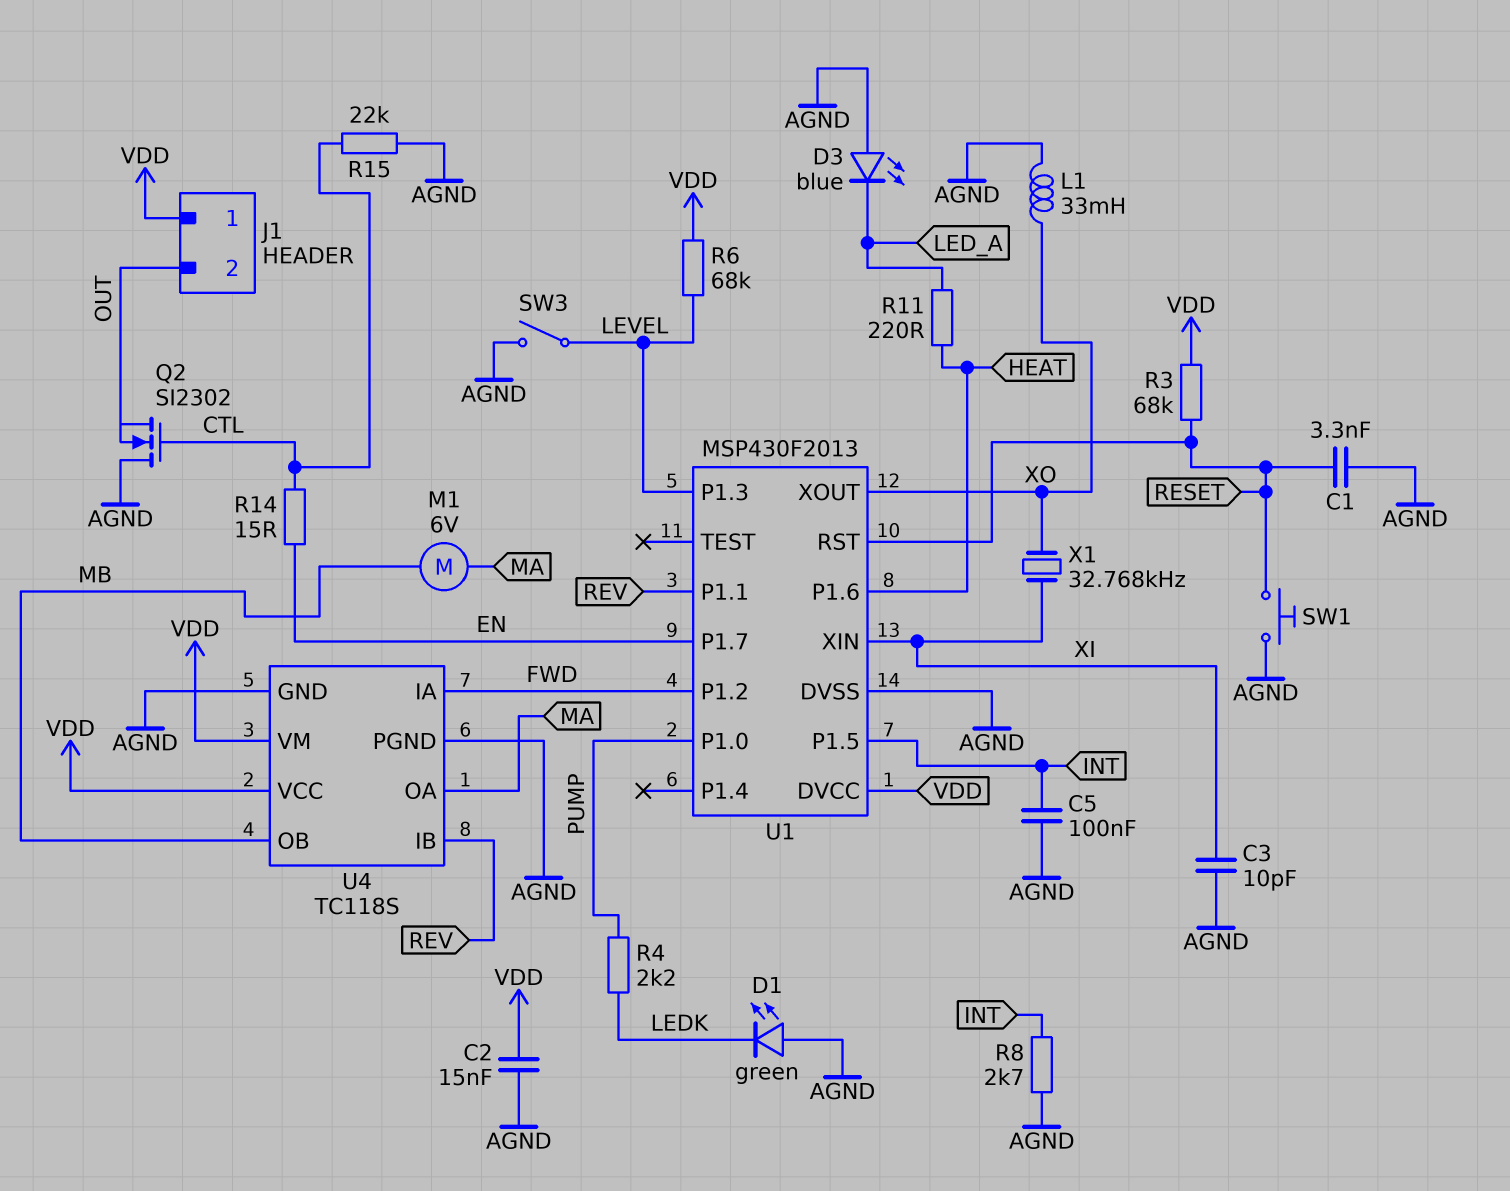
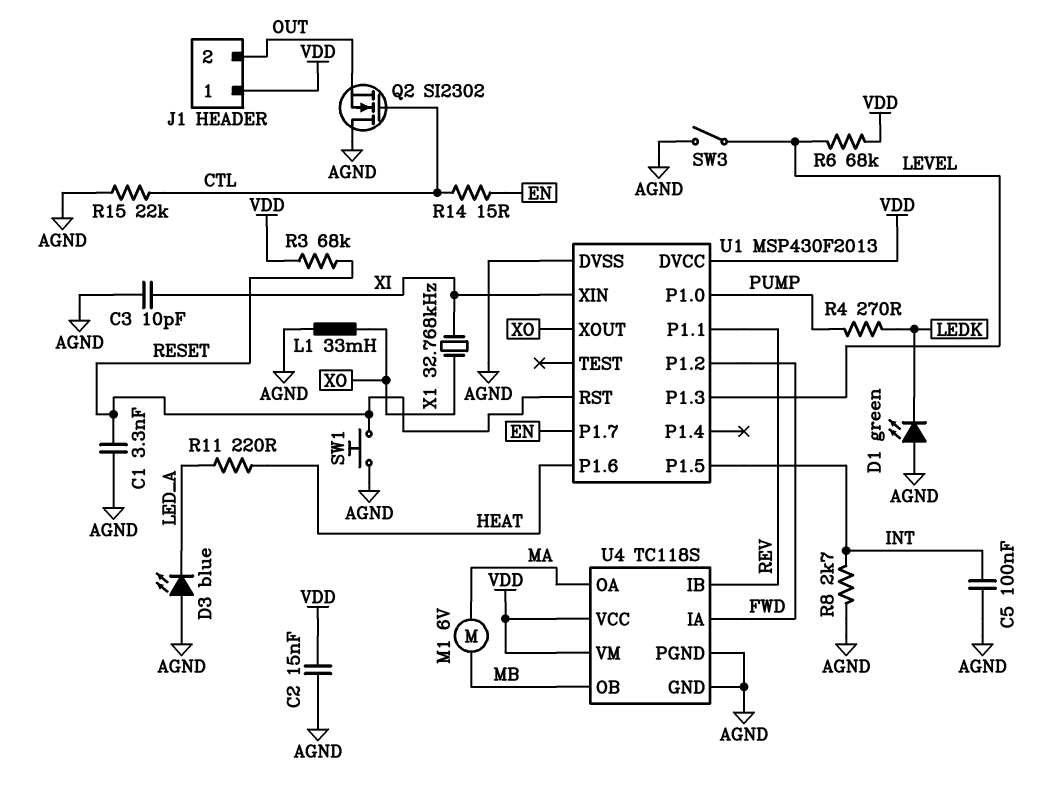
R4: 2.2k (LEDK, PUMP) -> 270 (LEDK, PUMP)

